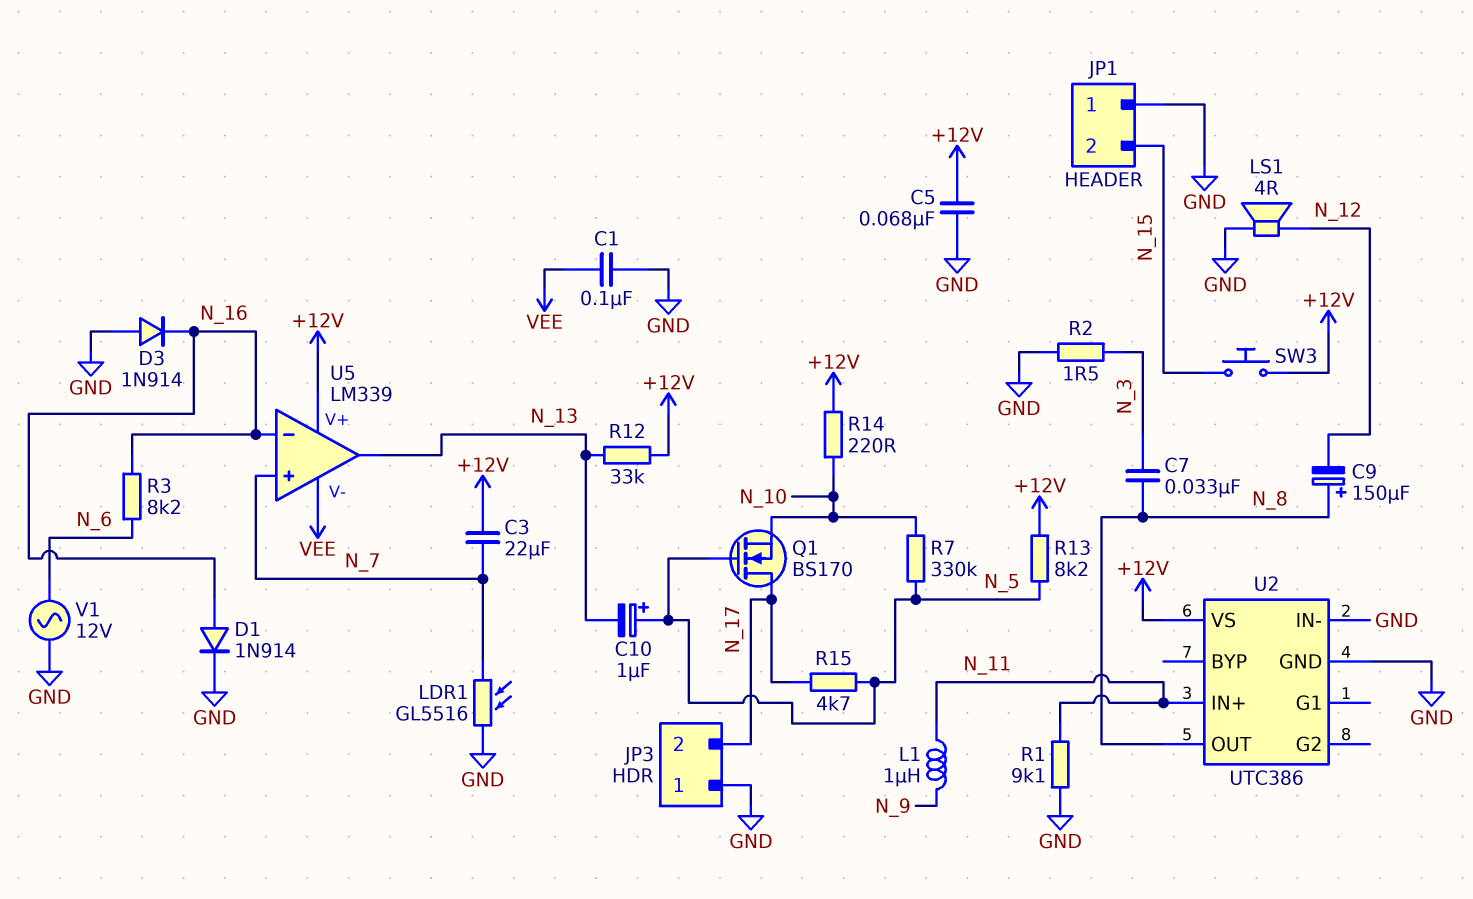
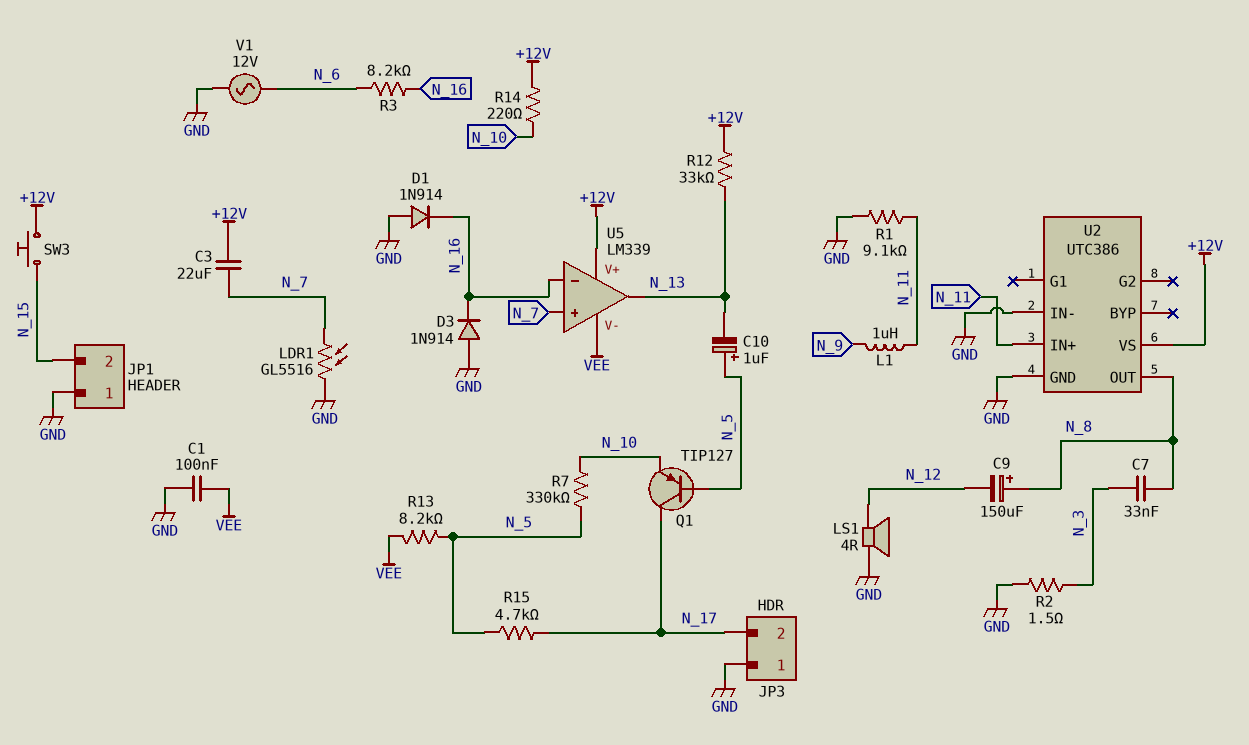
C5: 68nF (+12V, GND) -> none
D1: diode 1N914 (A N_16, K GND) -> diode 1N914 (A GND, K N_16)
Q1: NMOS BS170 (G N_5, D N_17, S N_10) -> PNP TIP127 (B N_5, C N_17, E N_10)
R13: 8.2k (+12V, N_5) -> 8.2k (N_5, VEE)

